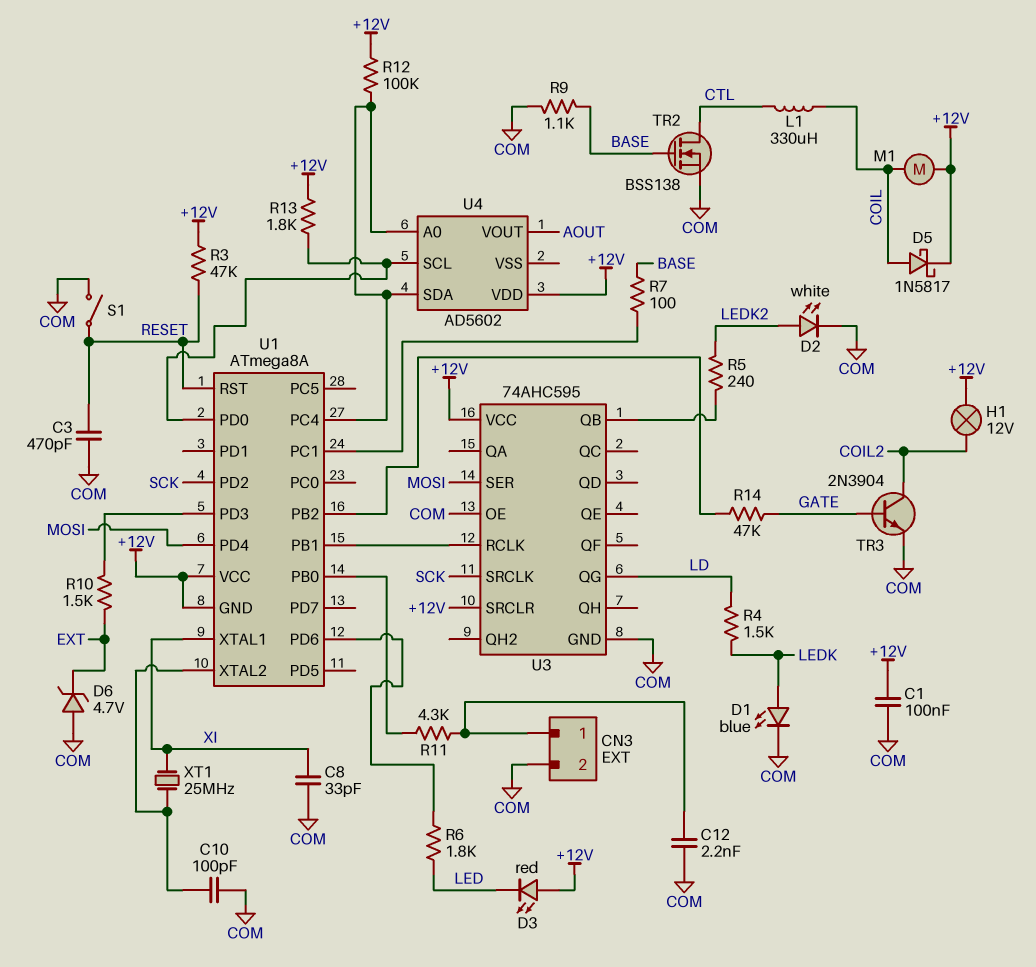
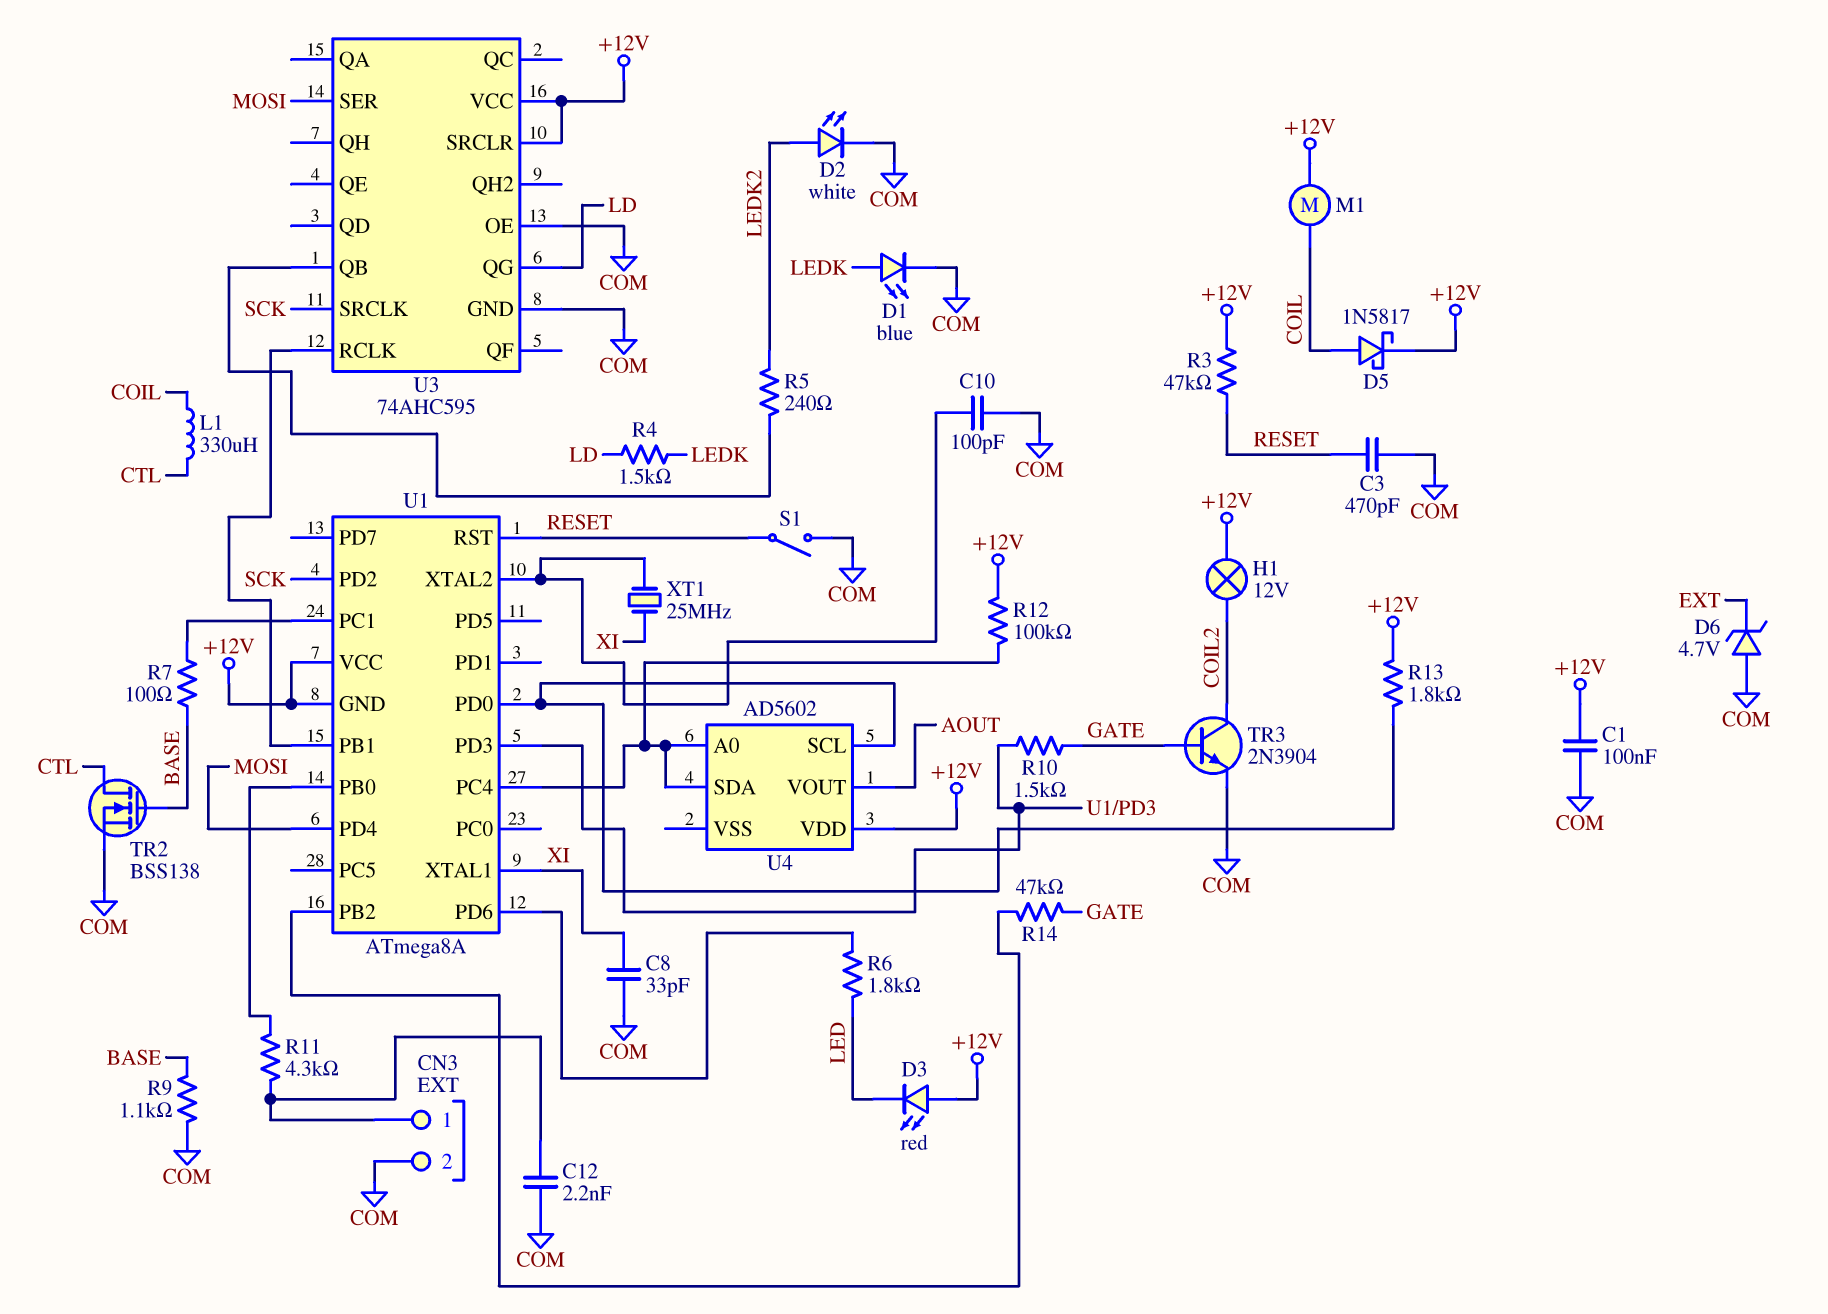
R10: 1.5k (EXT, U1/PD3) -> 1.5k (GATE, U1/PD3)

